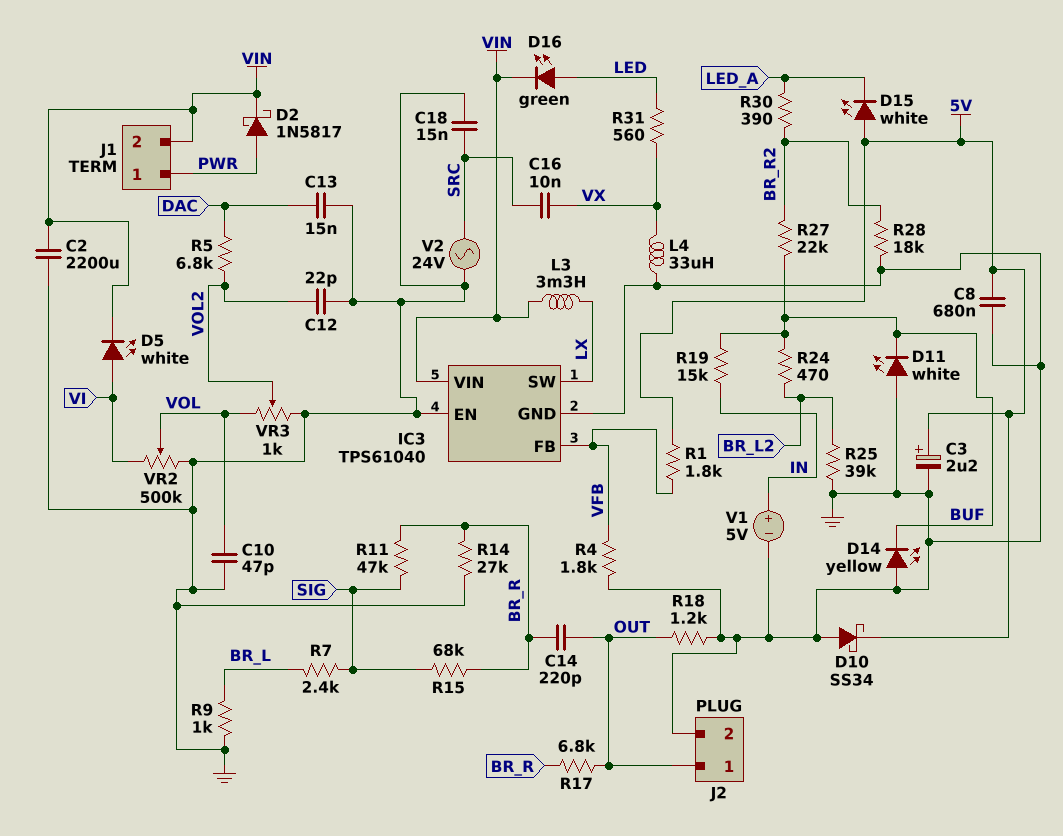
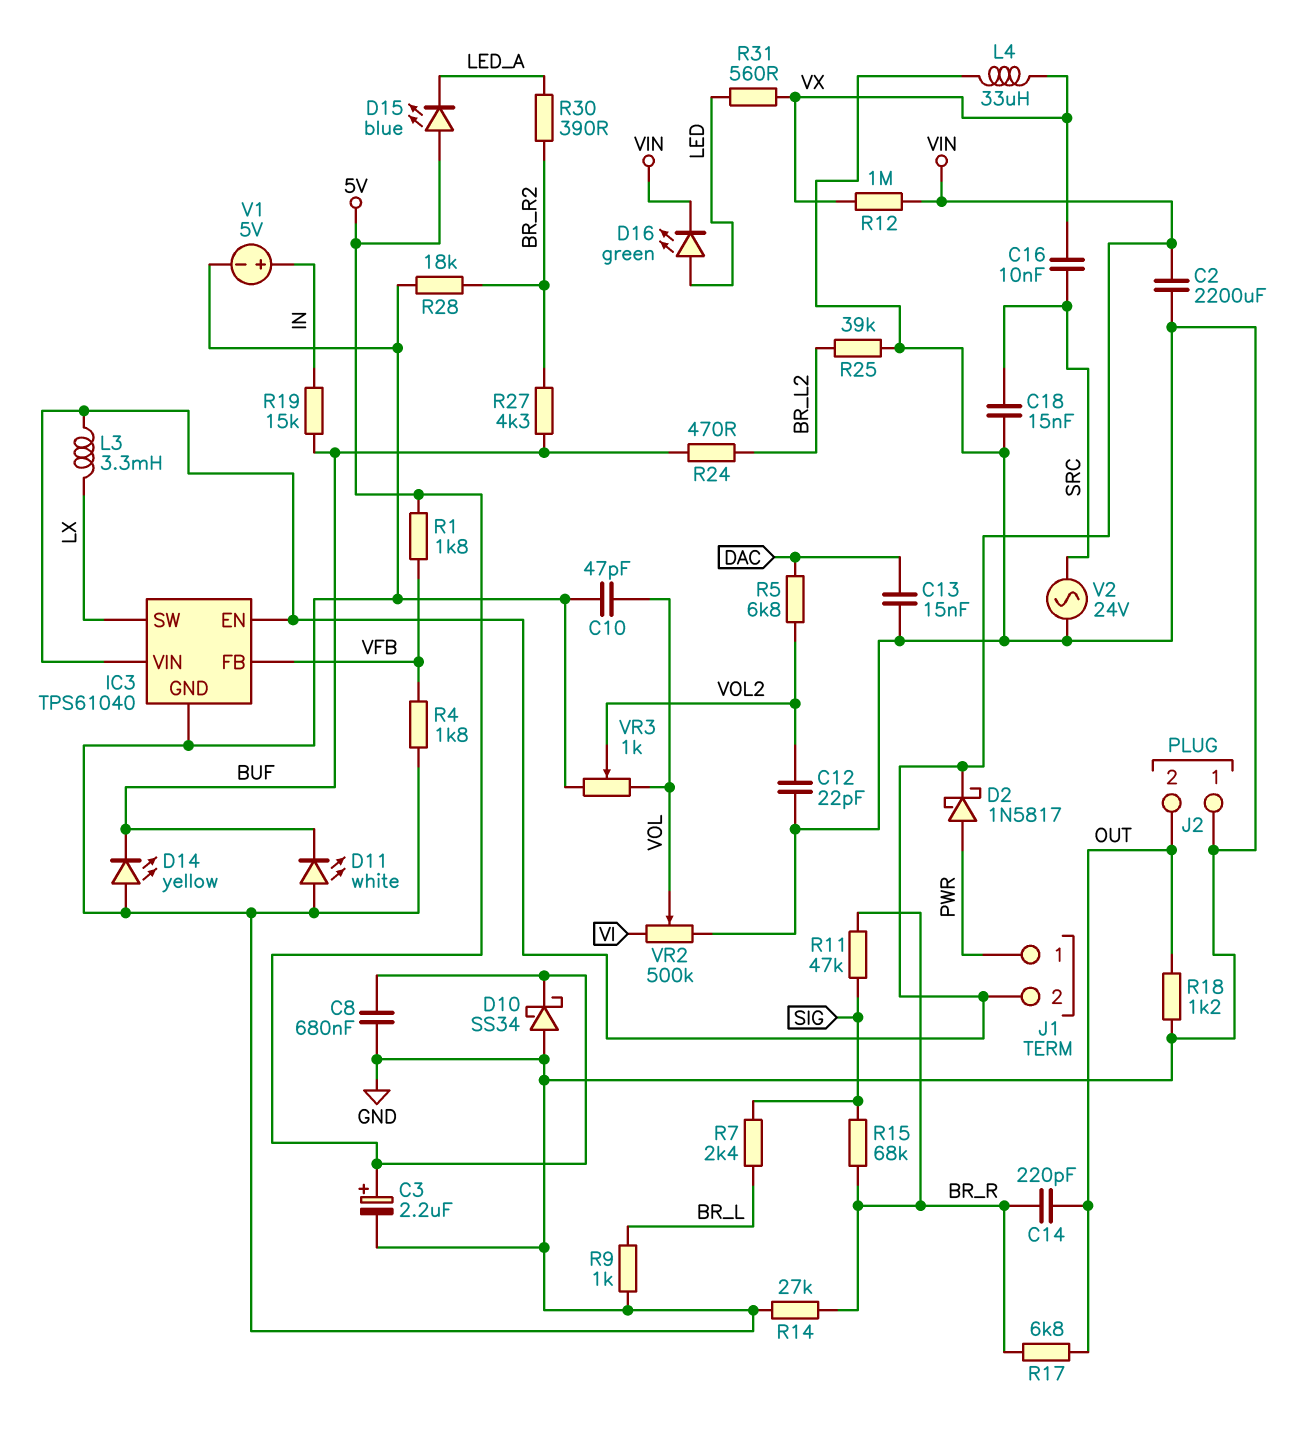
D5: LED white (A VI, K VIN) -> none
D15: LED white (A 5V, K LED_A) -> LED blue (A 5V, K LED_A)
IC3 pin EN: GND -> VIN
J2 pin 1: OUT -> GND
J2 pin 2: GND -> OUT
R12: none -> 1M (VIN, VX)
R27: 22k (BR_R2, BUF) -> 4.3k (BR_R2, BUF)

